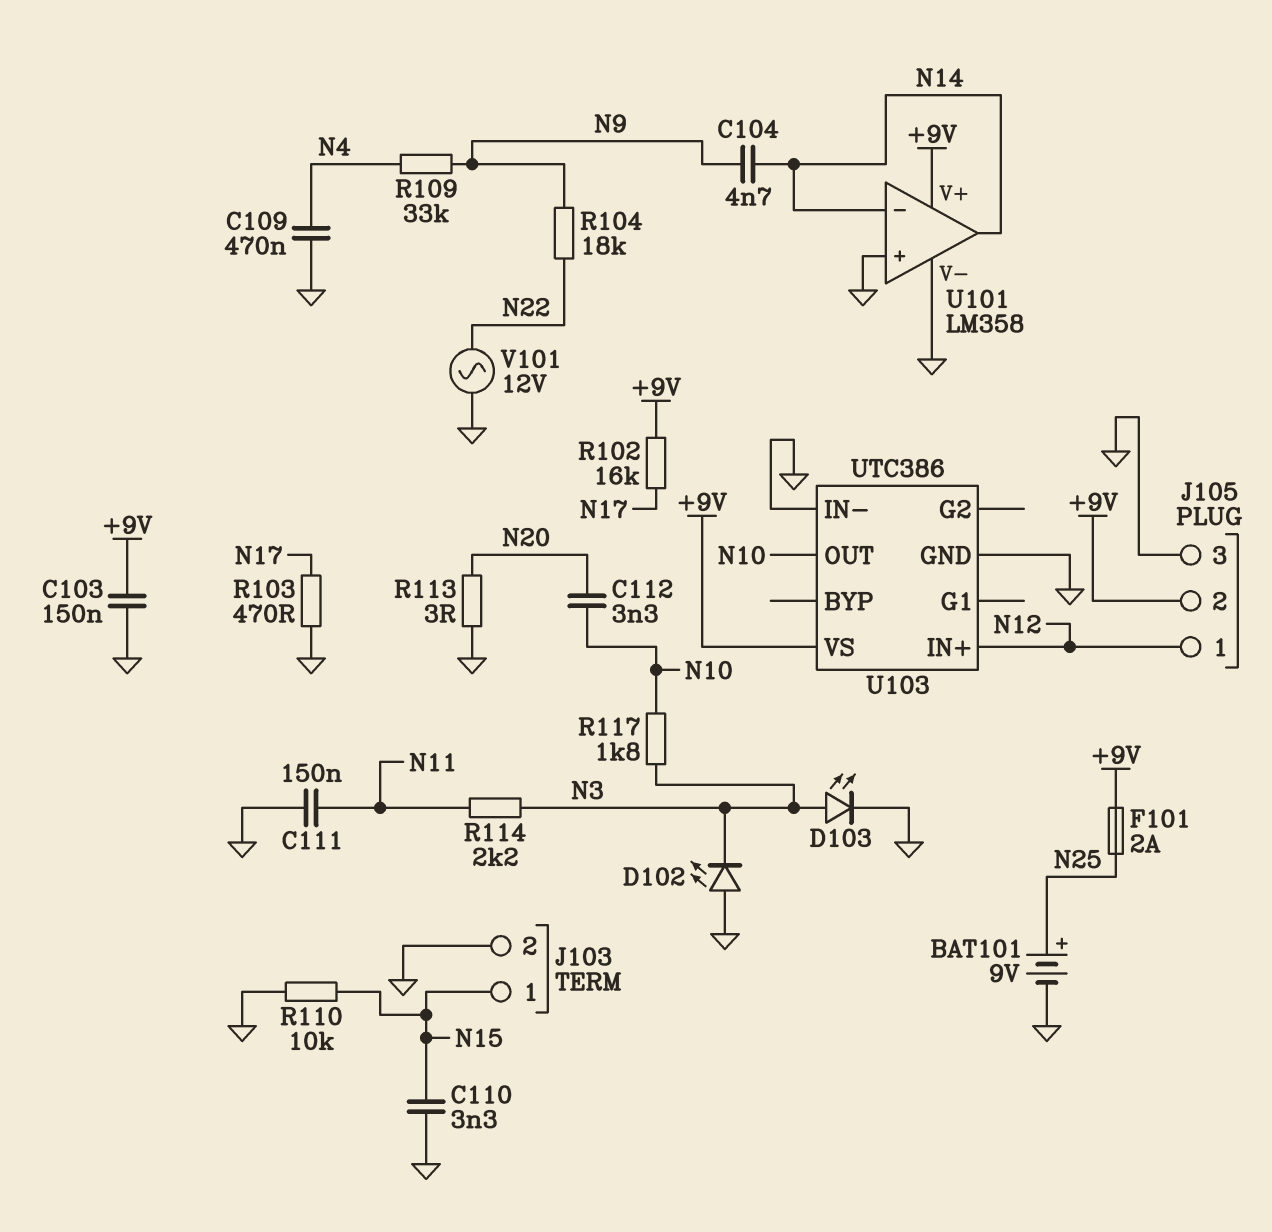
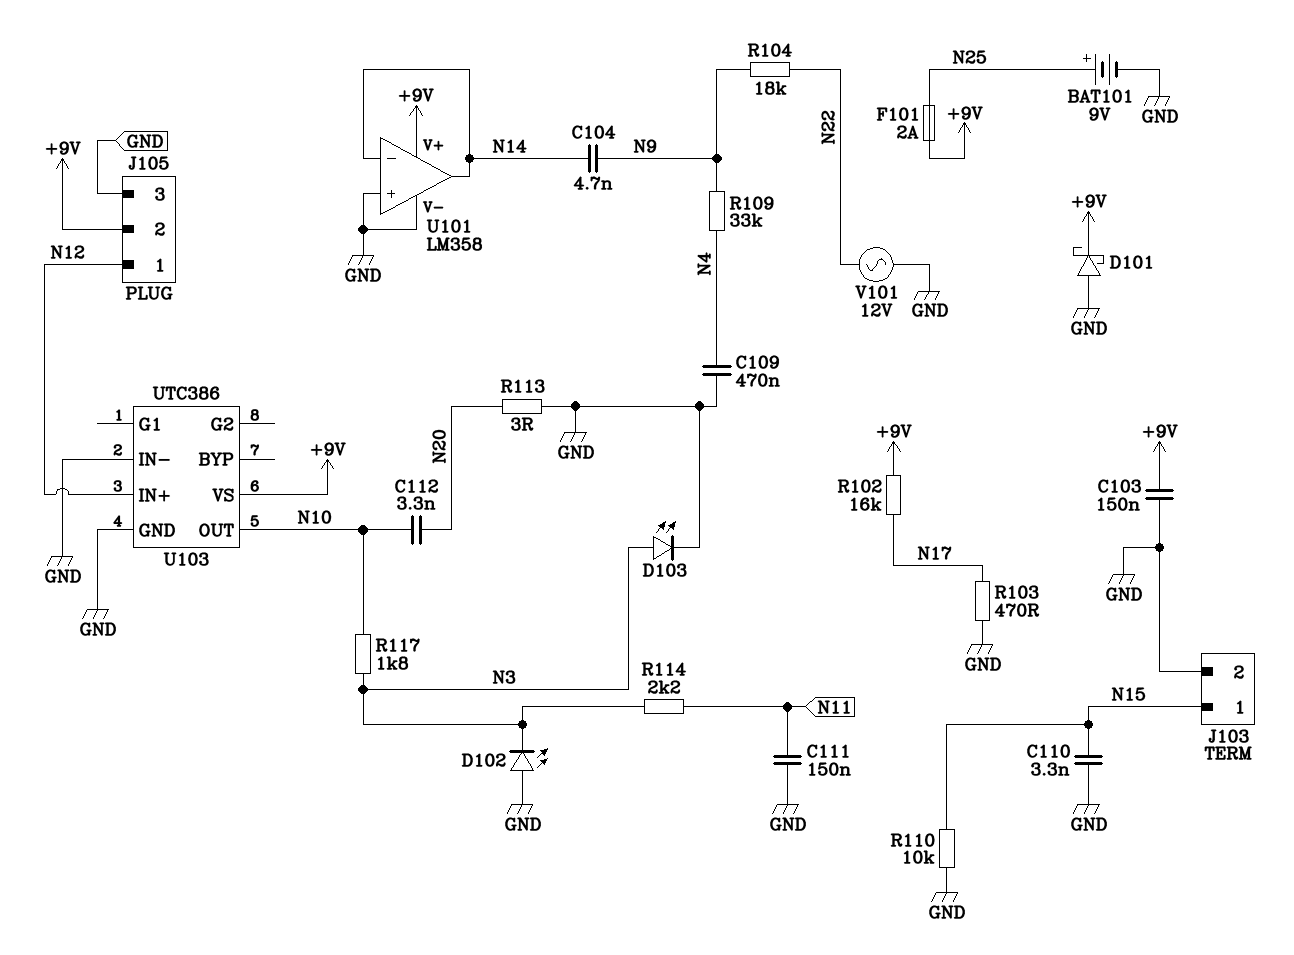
D101: none -> schottky (A GND, K +9V)

